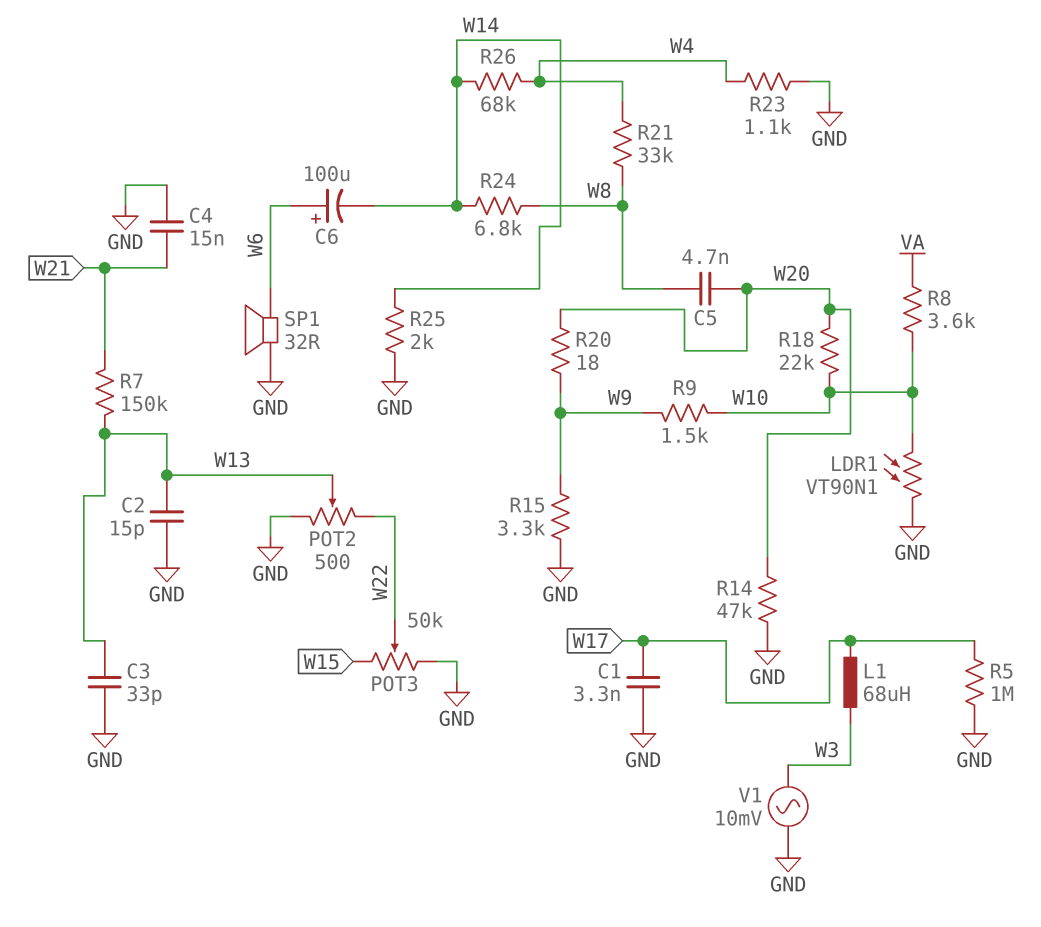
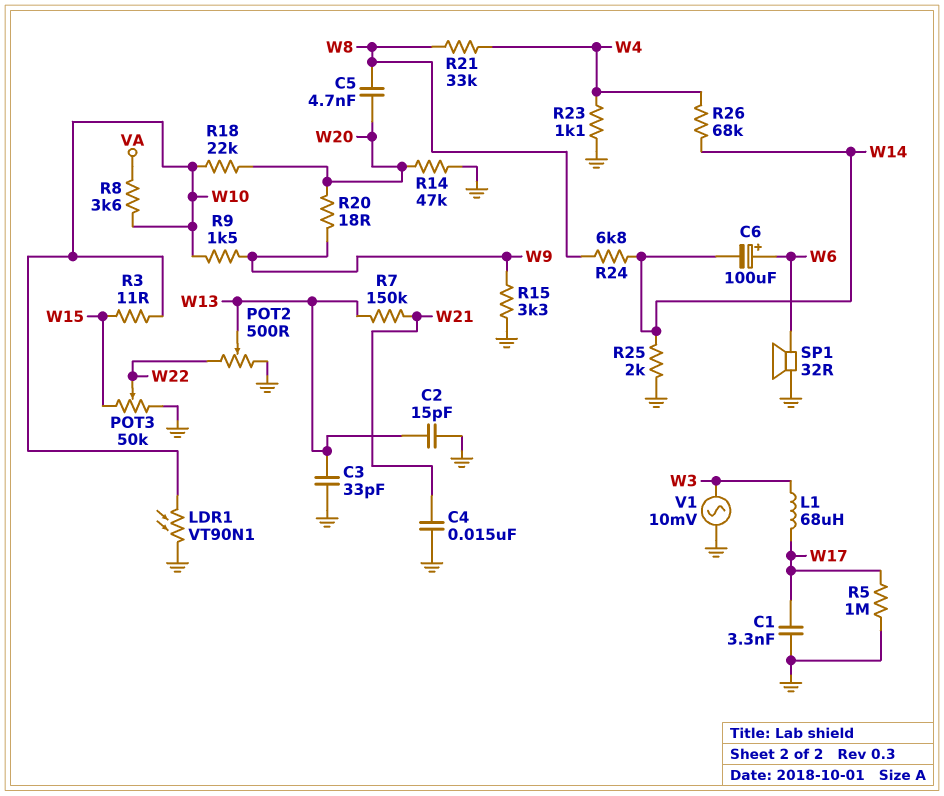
R3: none -> 11 (W10, W15)

